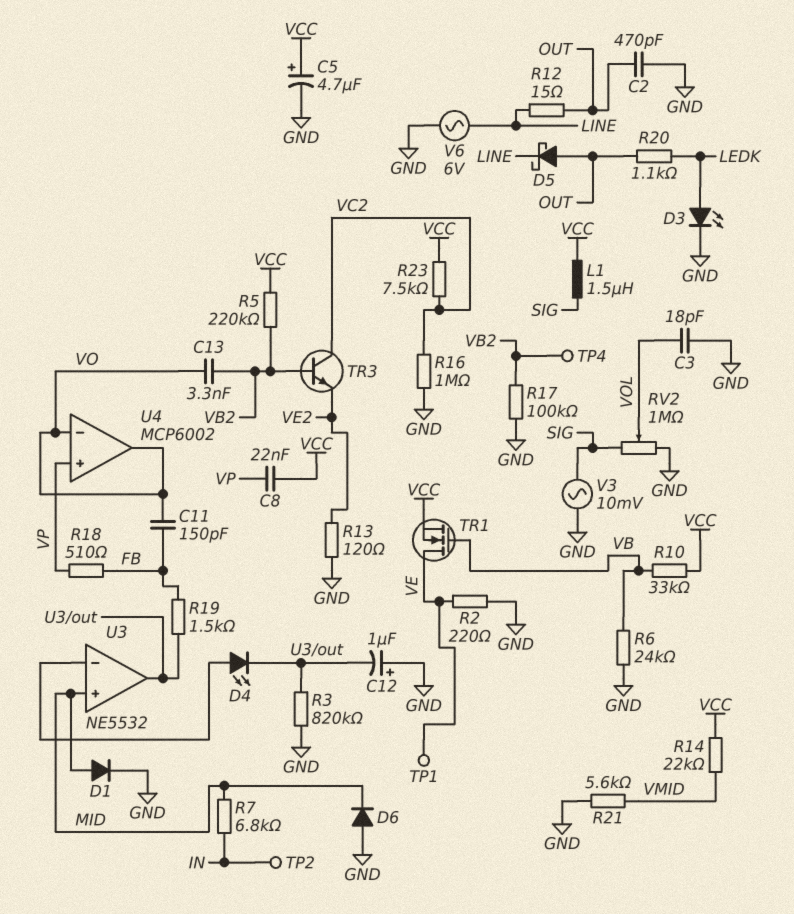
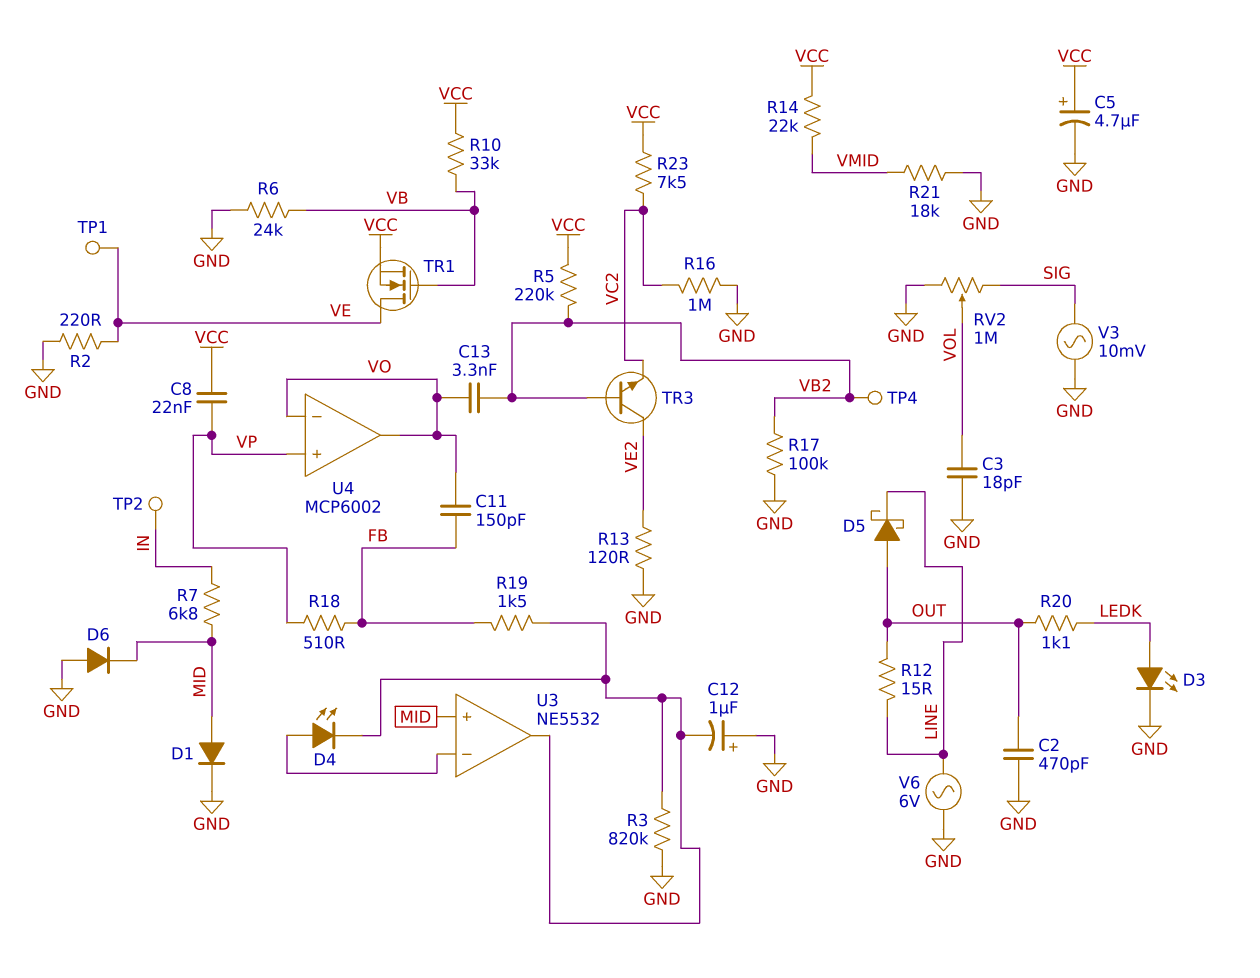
L1: 1.5uH (SIG, VCC) -> none
R21: 5.6k (GND, VMID) -> 18k (GND, VMID)
TR3: NPN (B VB2, C VC2, E VE2) -> NPN (B VB2, C VE2, E VC2)

